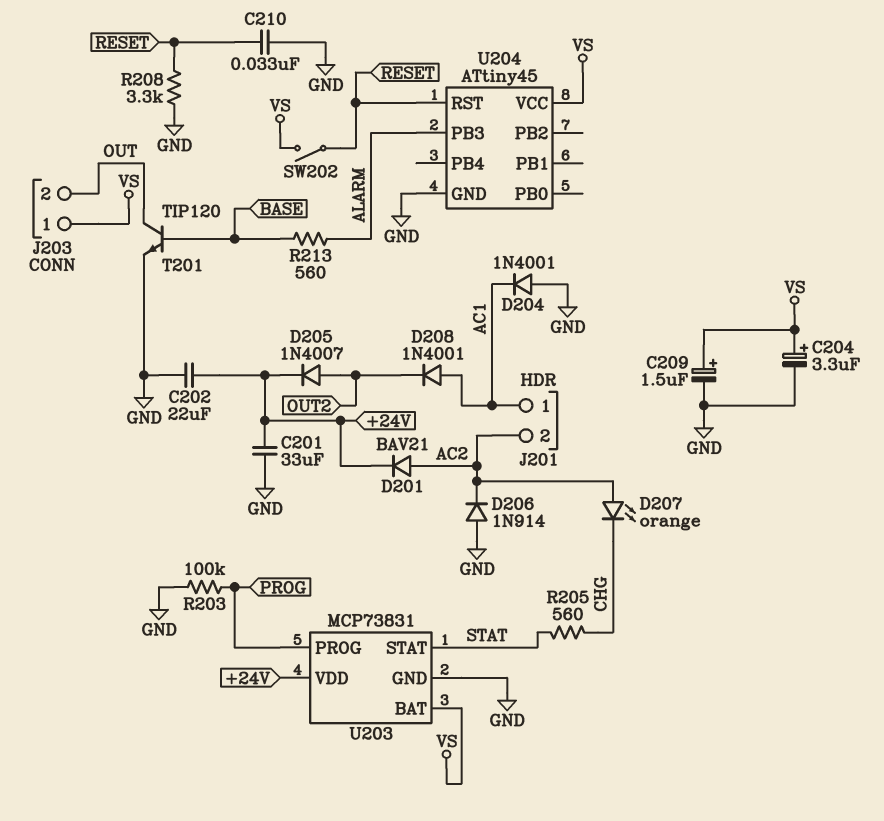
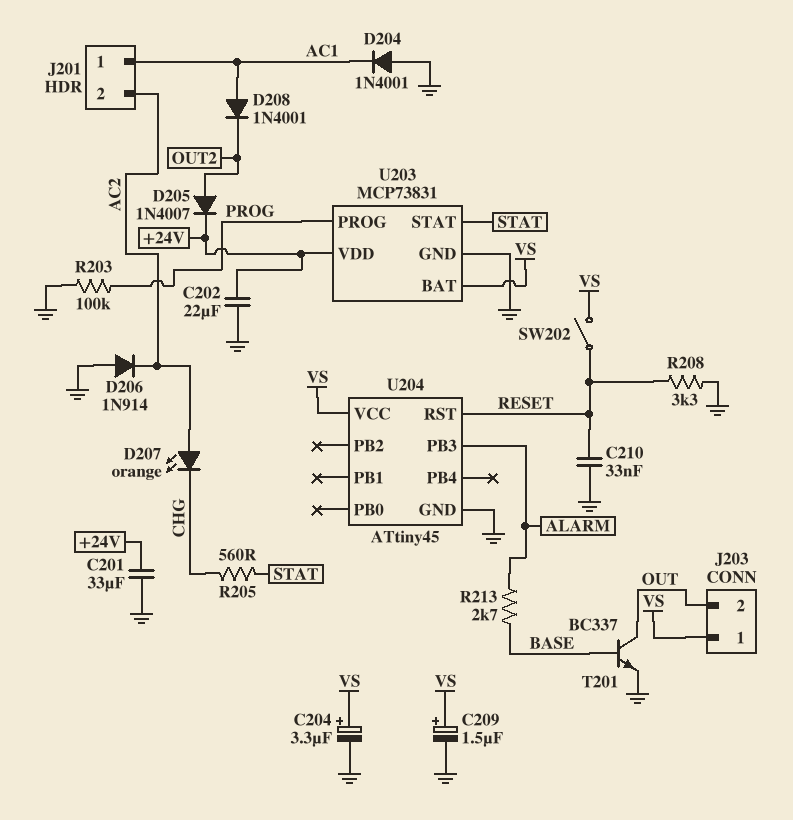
D201: diode BAV21 (A AC2, K +24V) -> none
R213: 560 (ALARM, BASE) -> 2.7k (ALARM, BASE)
T201: NPN TIP120 (B BASE, C OUT, E GND) -> NPN BC337 (B BASE, C OUT, E GND)

